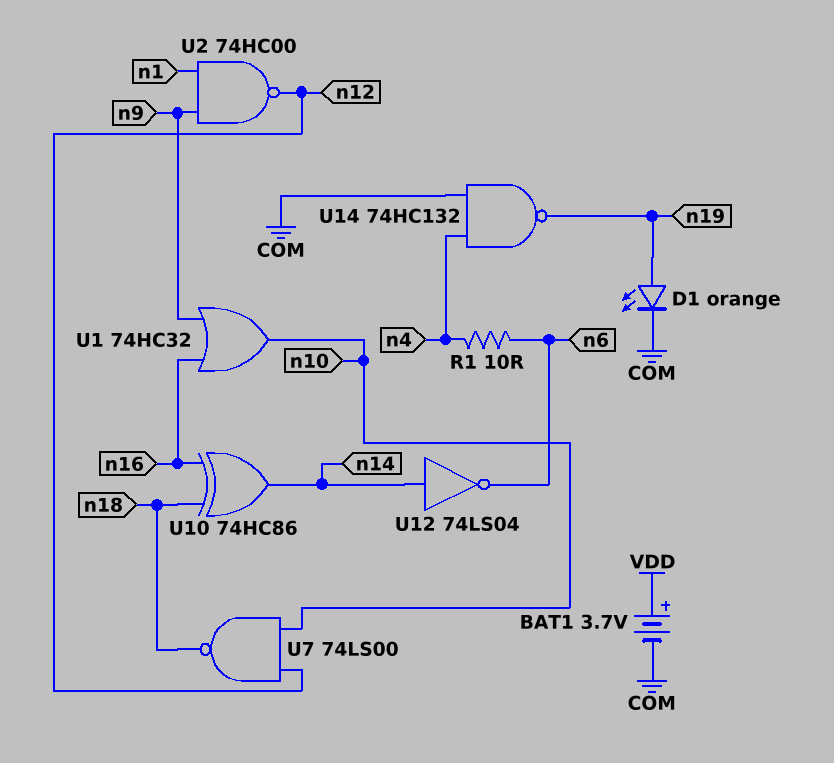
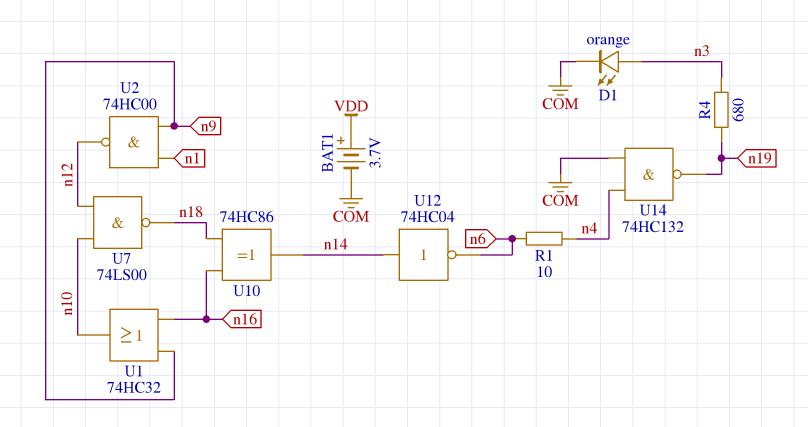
D1: LED orange (A n19, K COM) -> LED orange (A n3, K COM)
R4: none -> 680 (n3, n19)
U12: NOT 74LS04 (in n14, out n6) -> NOT 74HC04 (in n14, out n6)

